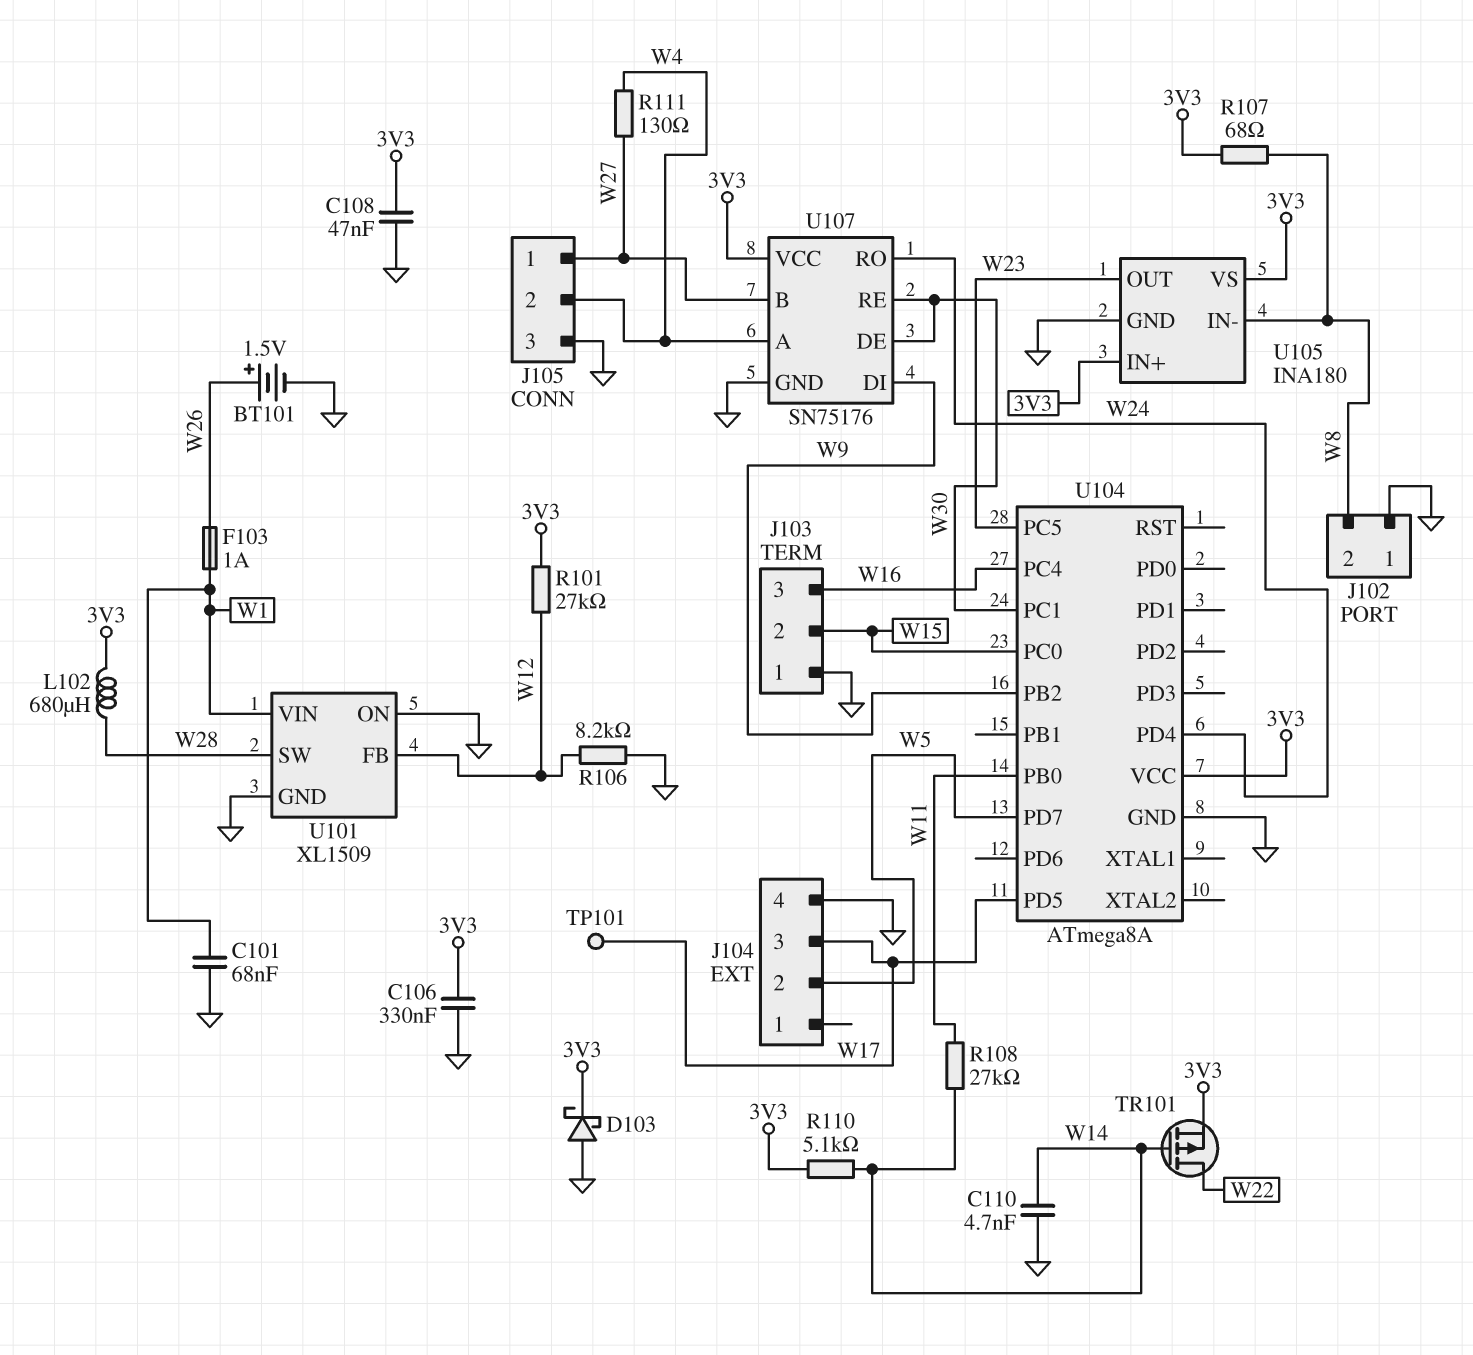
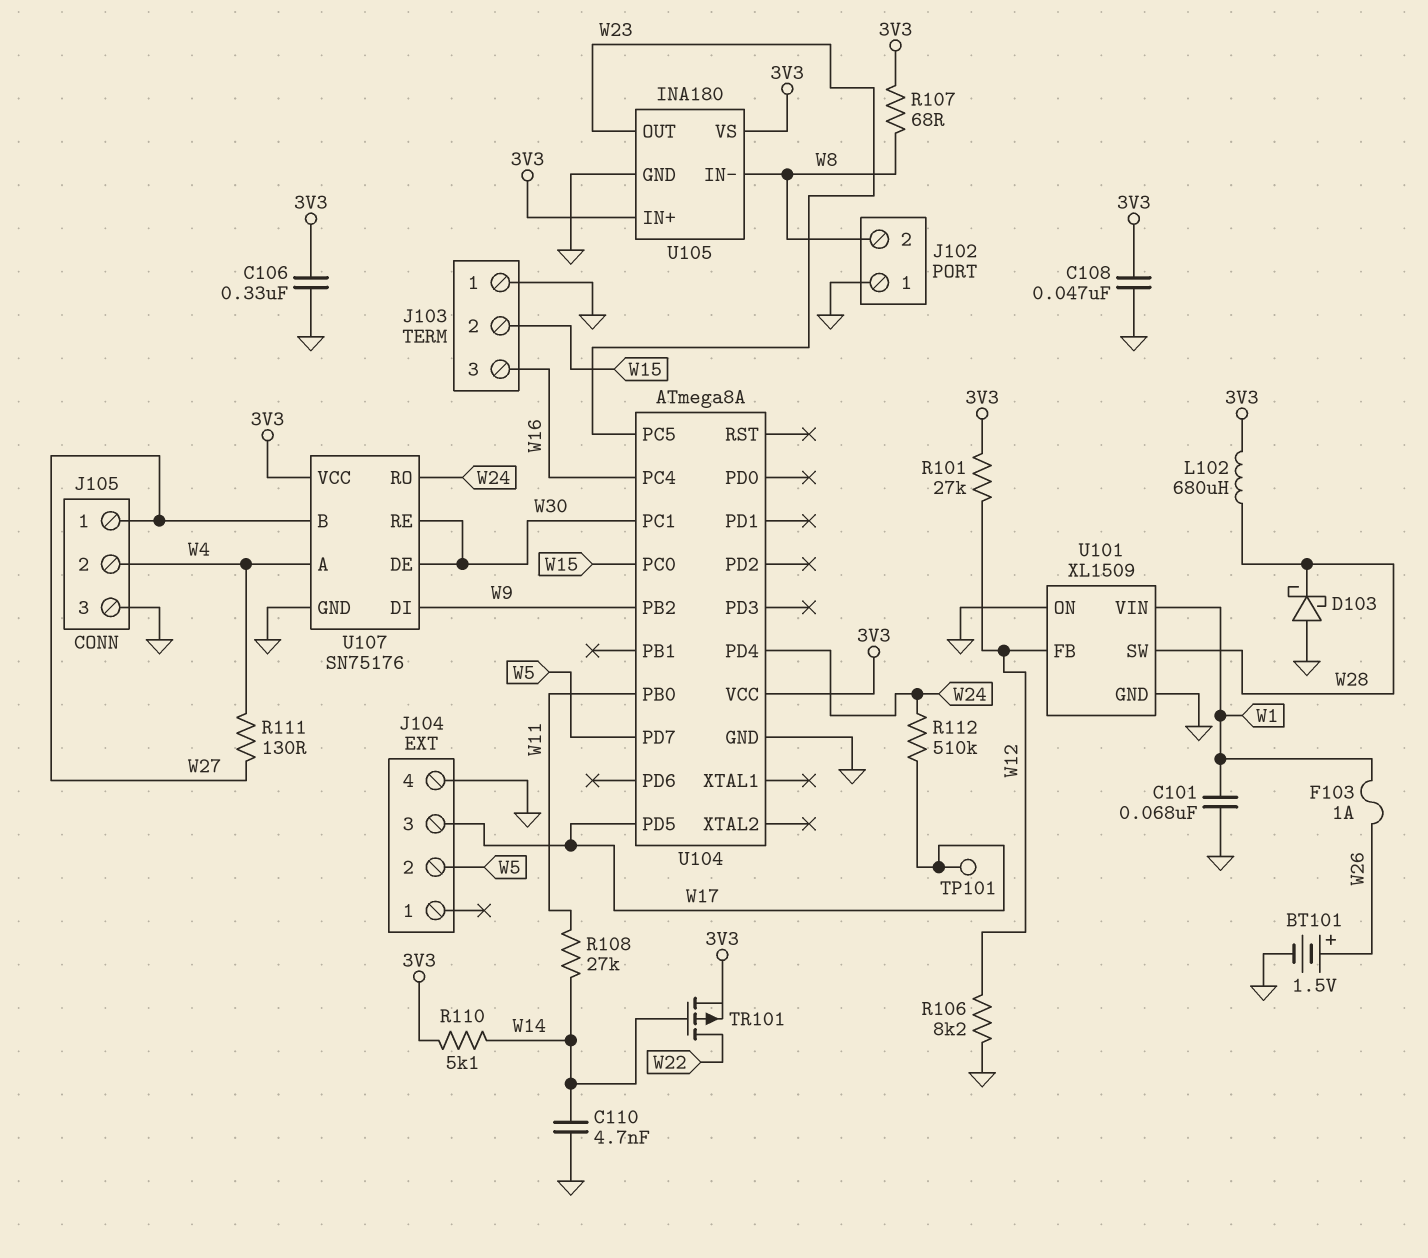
D103: schottky (A GND, K 3V3) -> schottky (A GND, K W28)
R112: none -> 510k (W17, W24)

